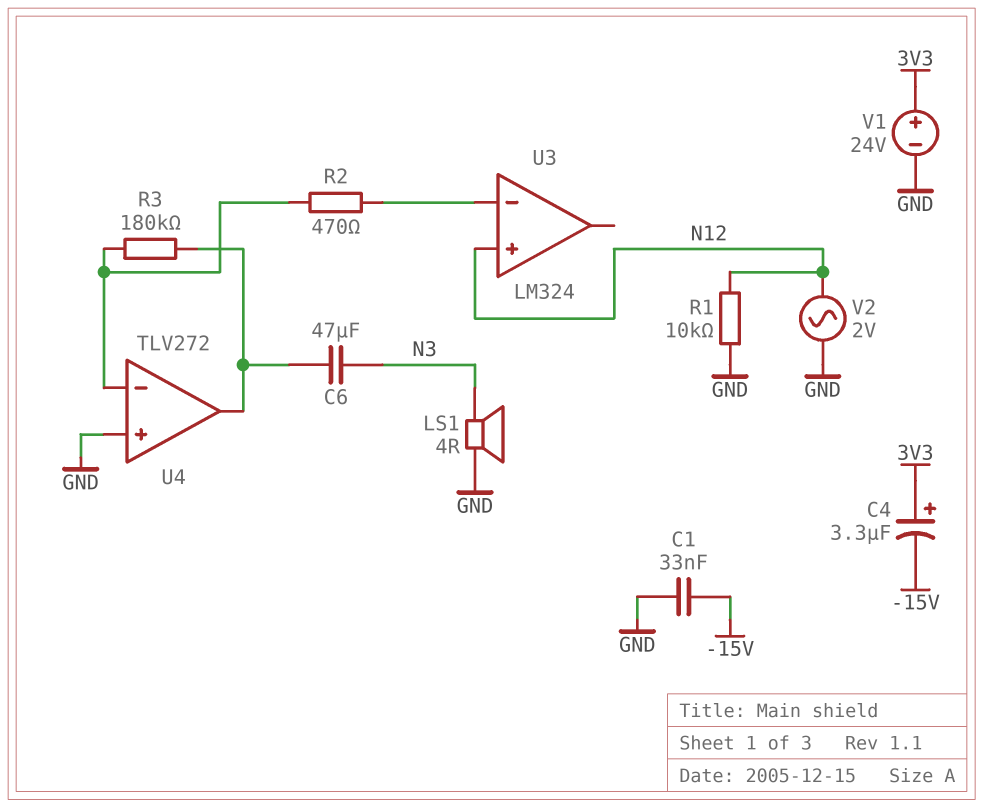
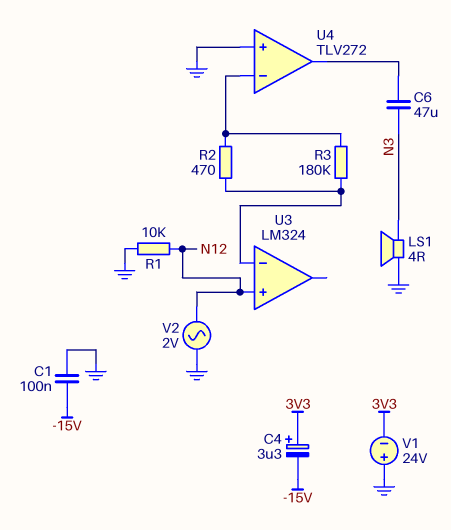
C1: 33nF (-15V, GND) -> 100nF (-15V, GND)
R3: 180k (U4/in-, U4/out) -> 180k (U3/in-, U4/in-)
V1: 24V (plus 3V3, minus GND) -> 24V (plus GND, minus 3V3)

